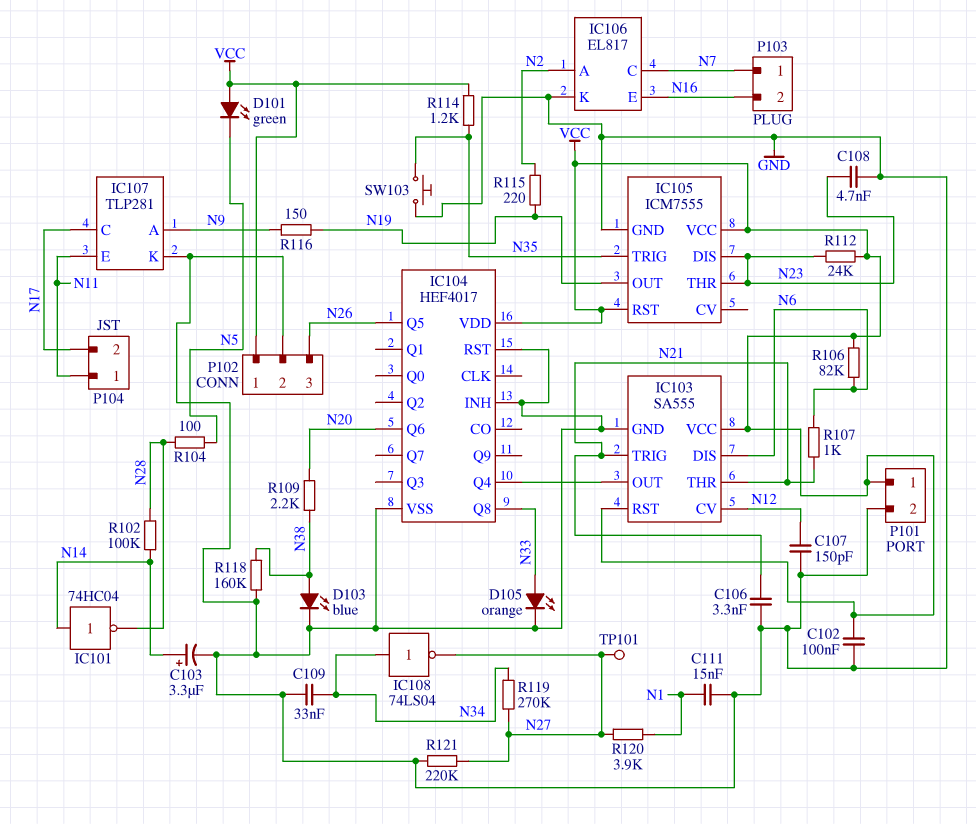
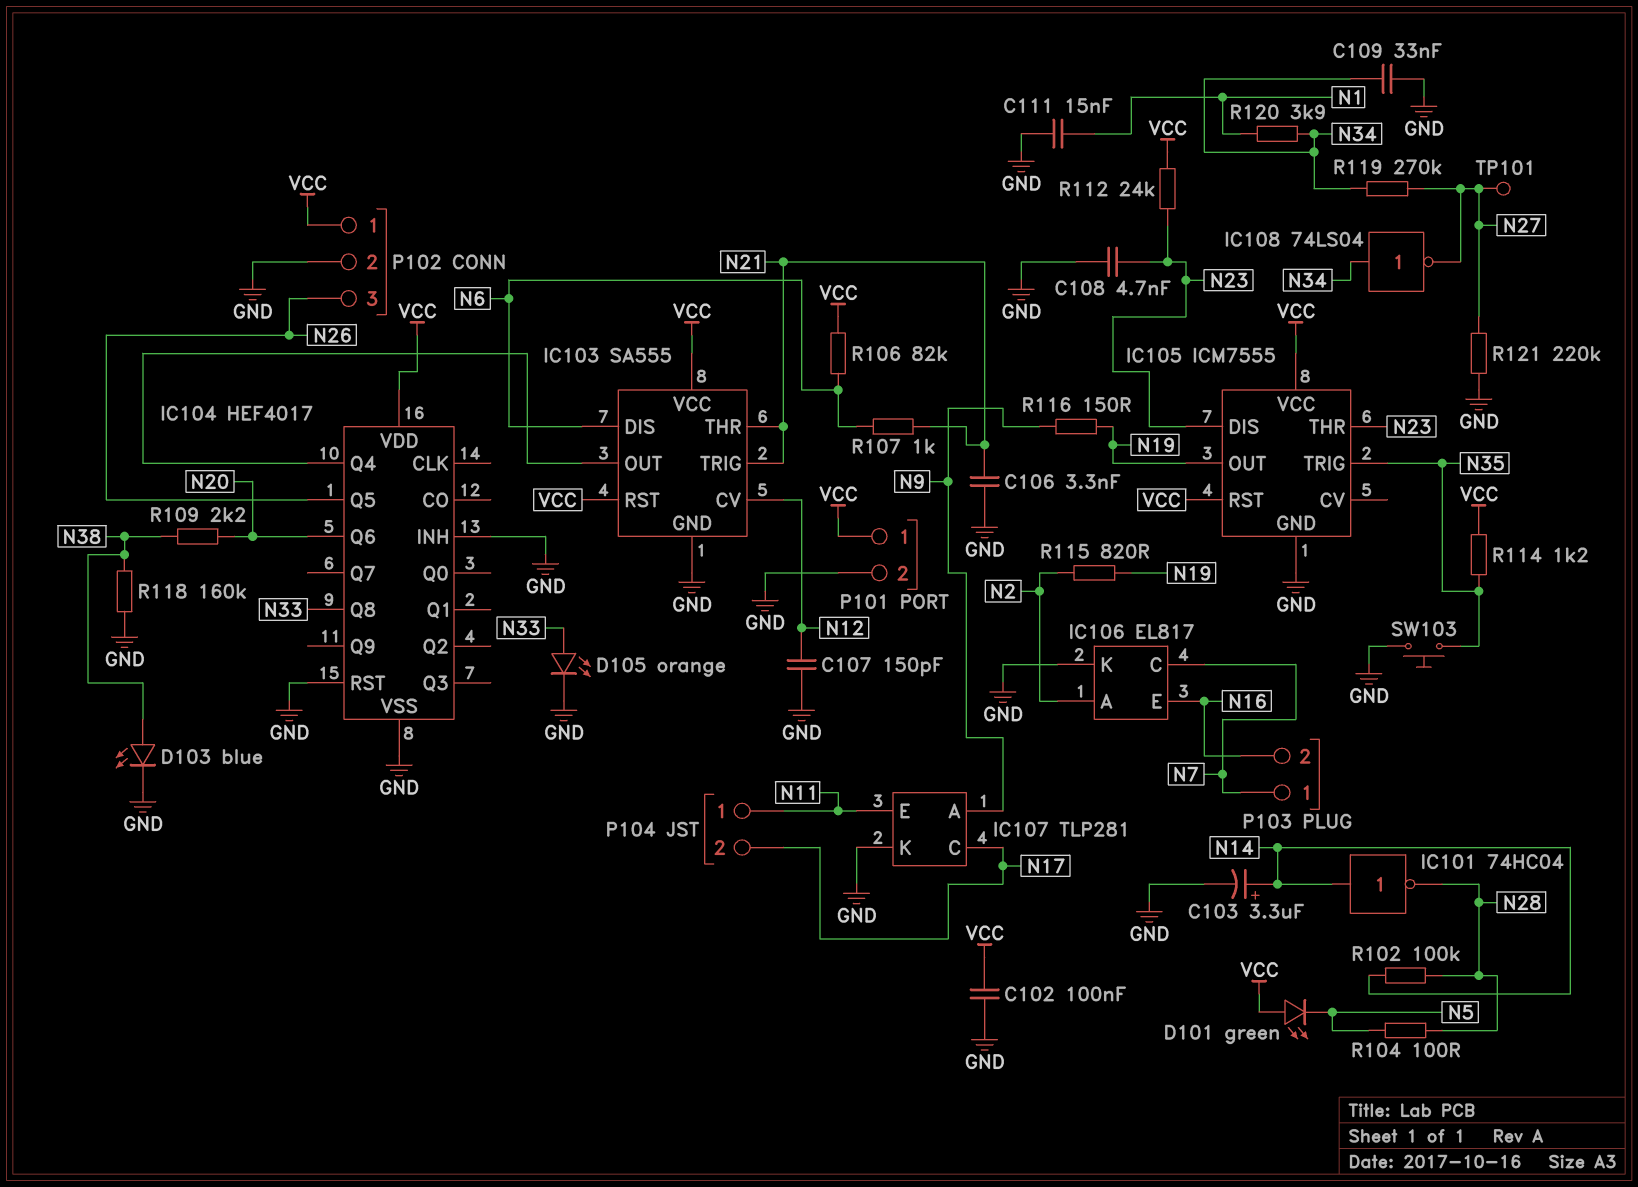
R115: 220 (N2, N19) -> 820 (N2, N19)
R120: 3.9k (N1, N27) -> 3.9k (N1, N34)

